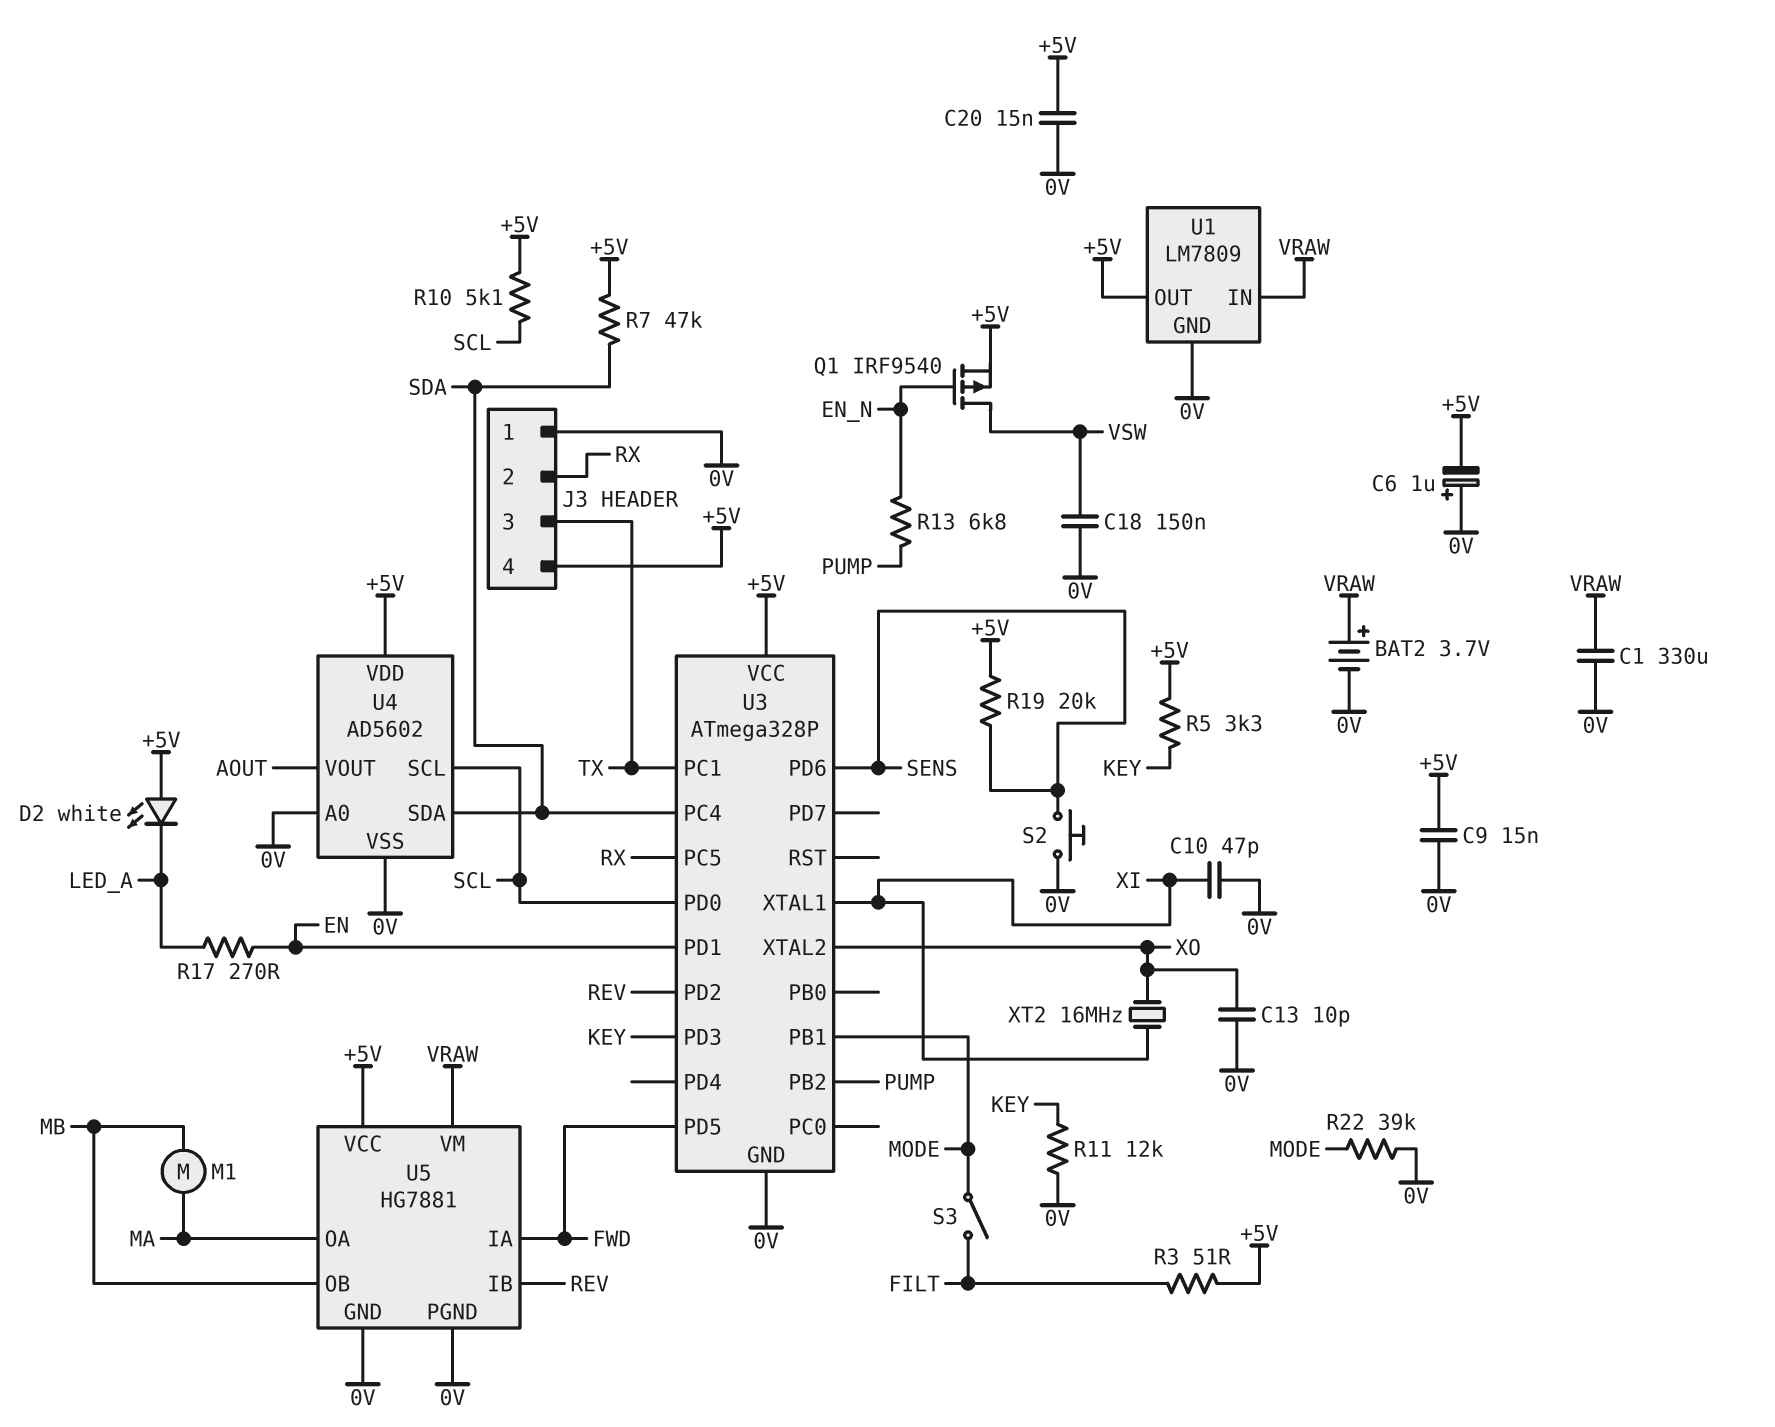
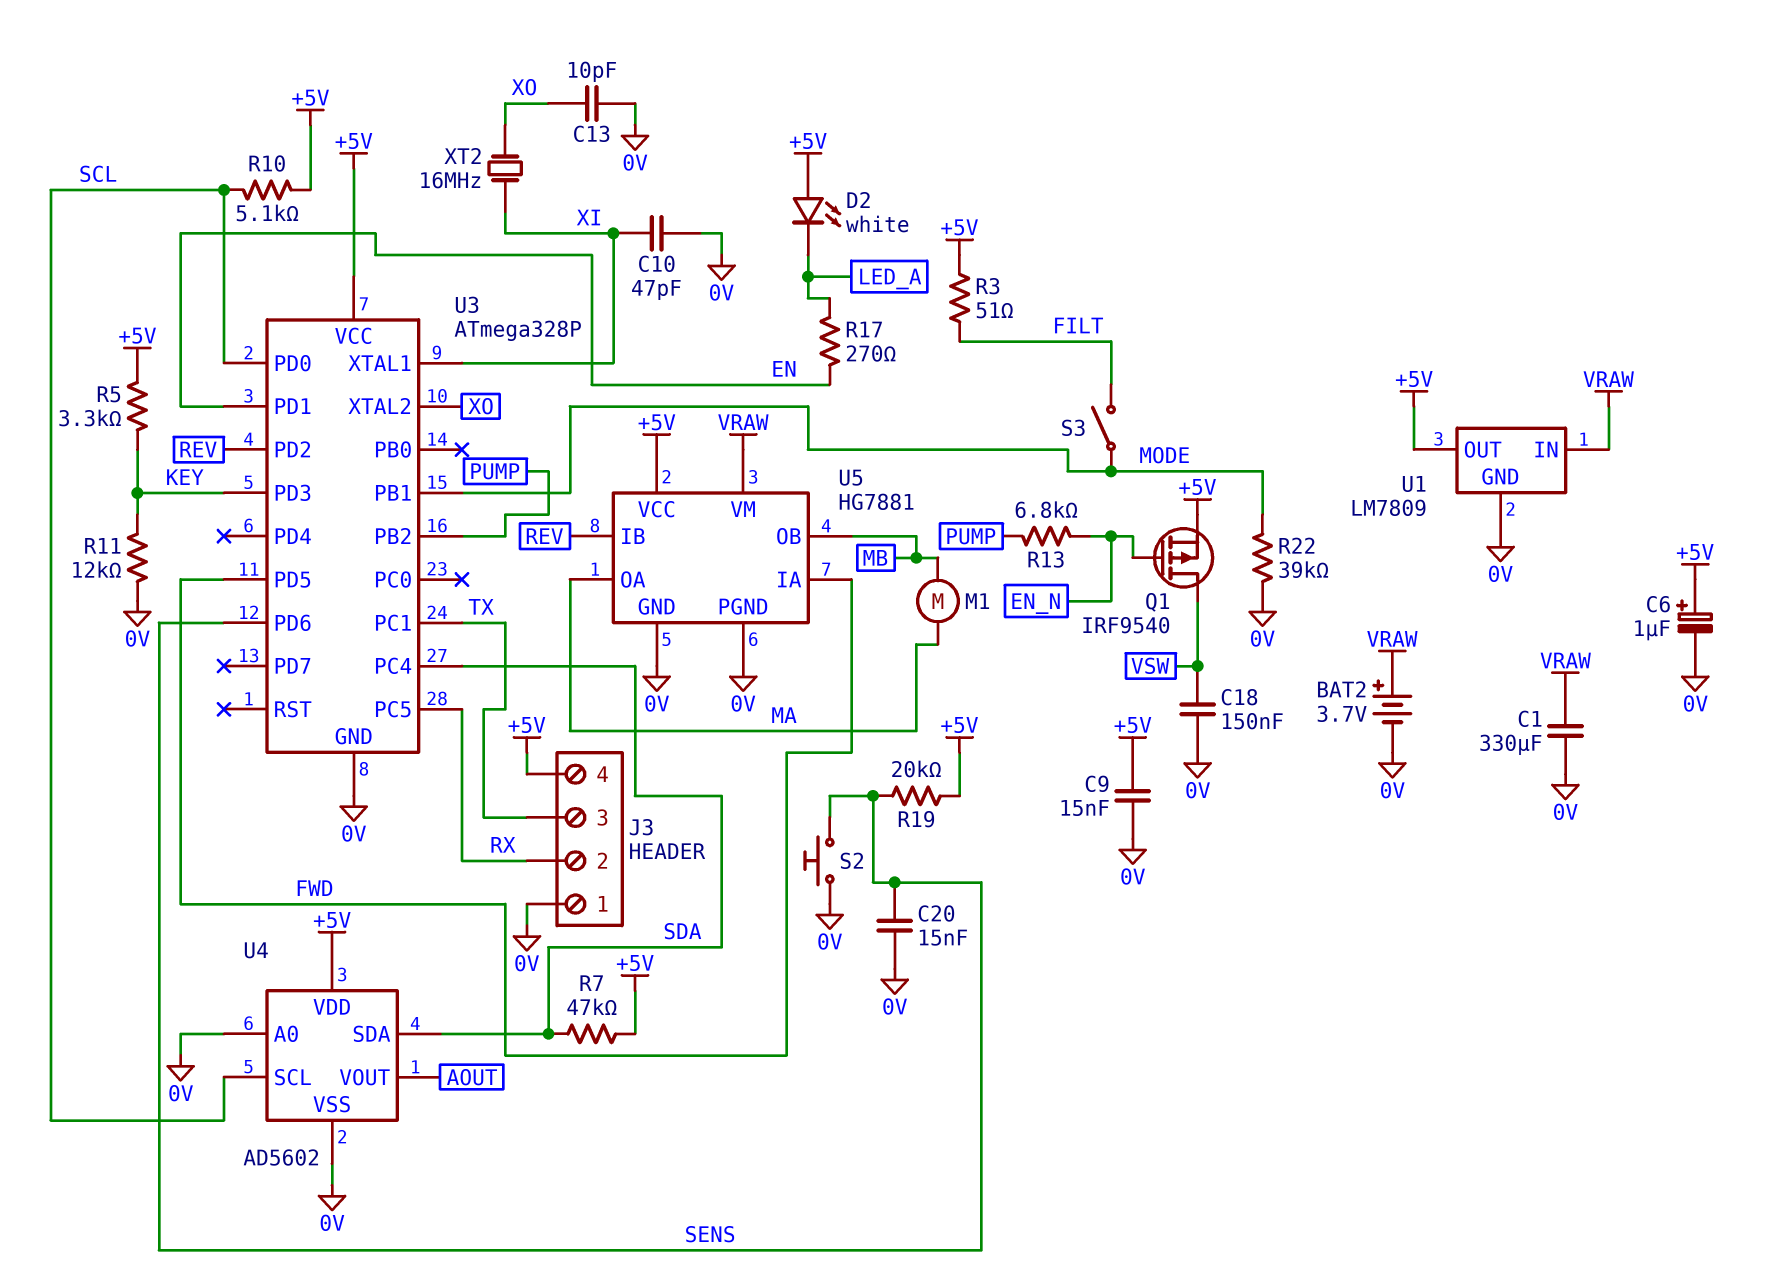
C6: 1uF (plus 0V, minus +5V) -> 1uF (plus +5V, minus 0V)
C20: 15nF (+5V, 0V) -> 15nF (0V, SENS)

